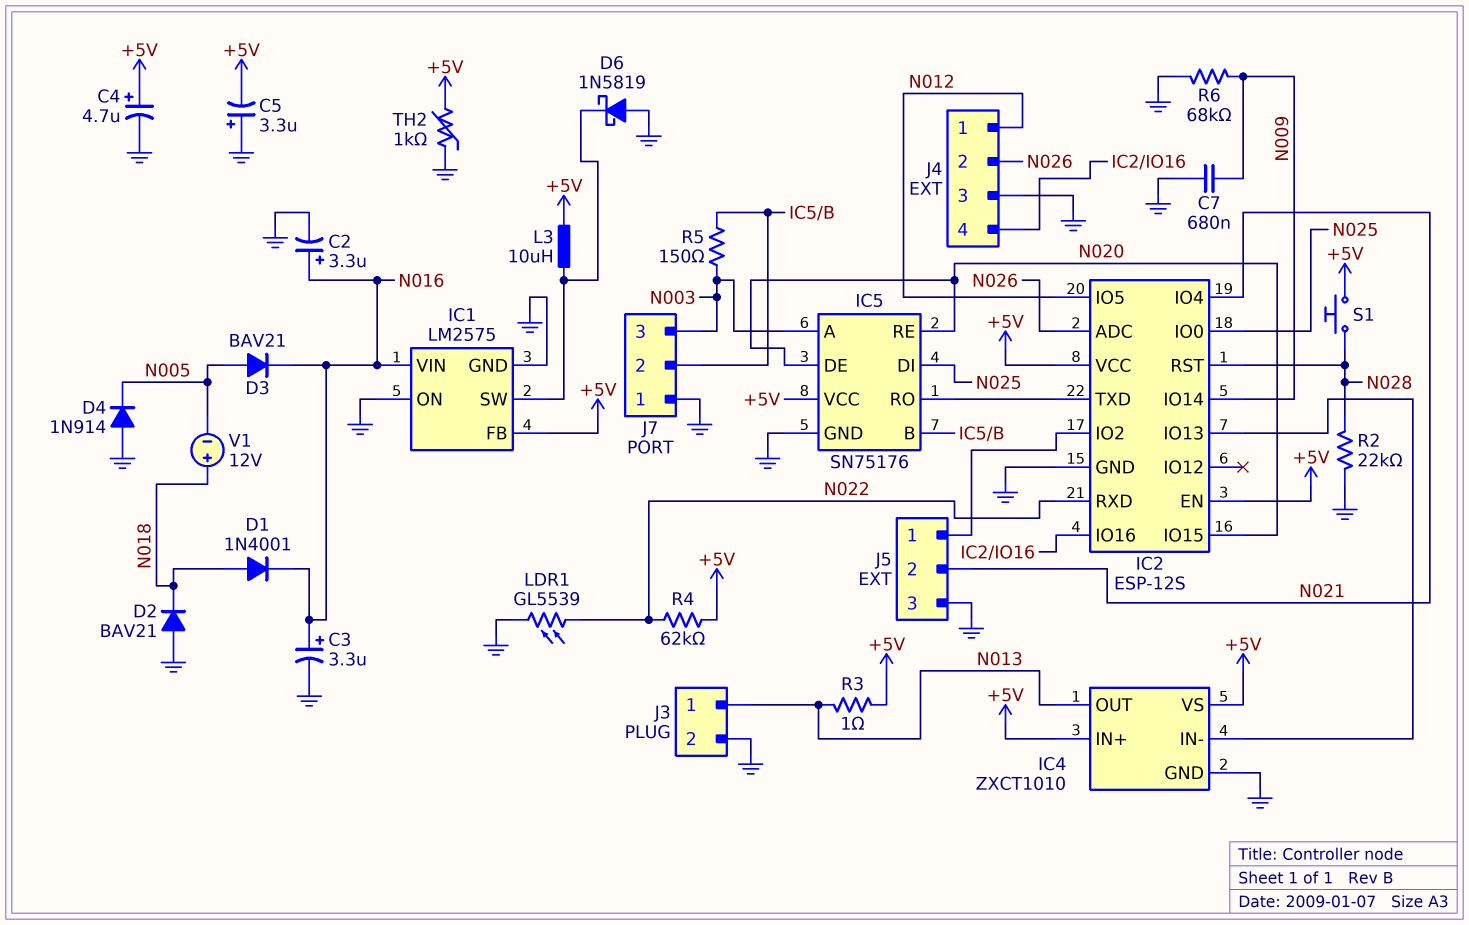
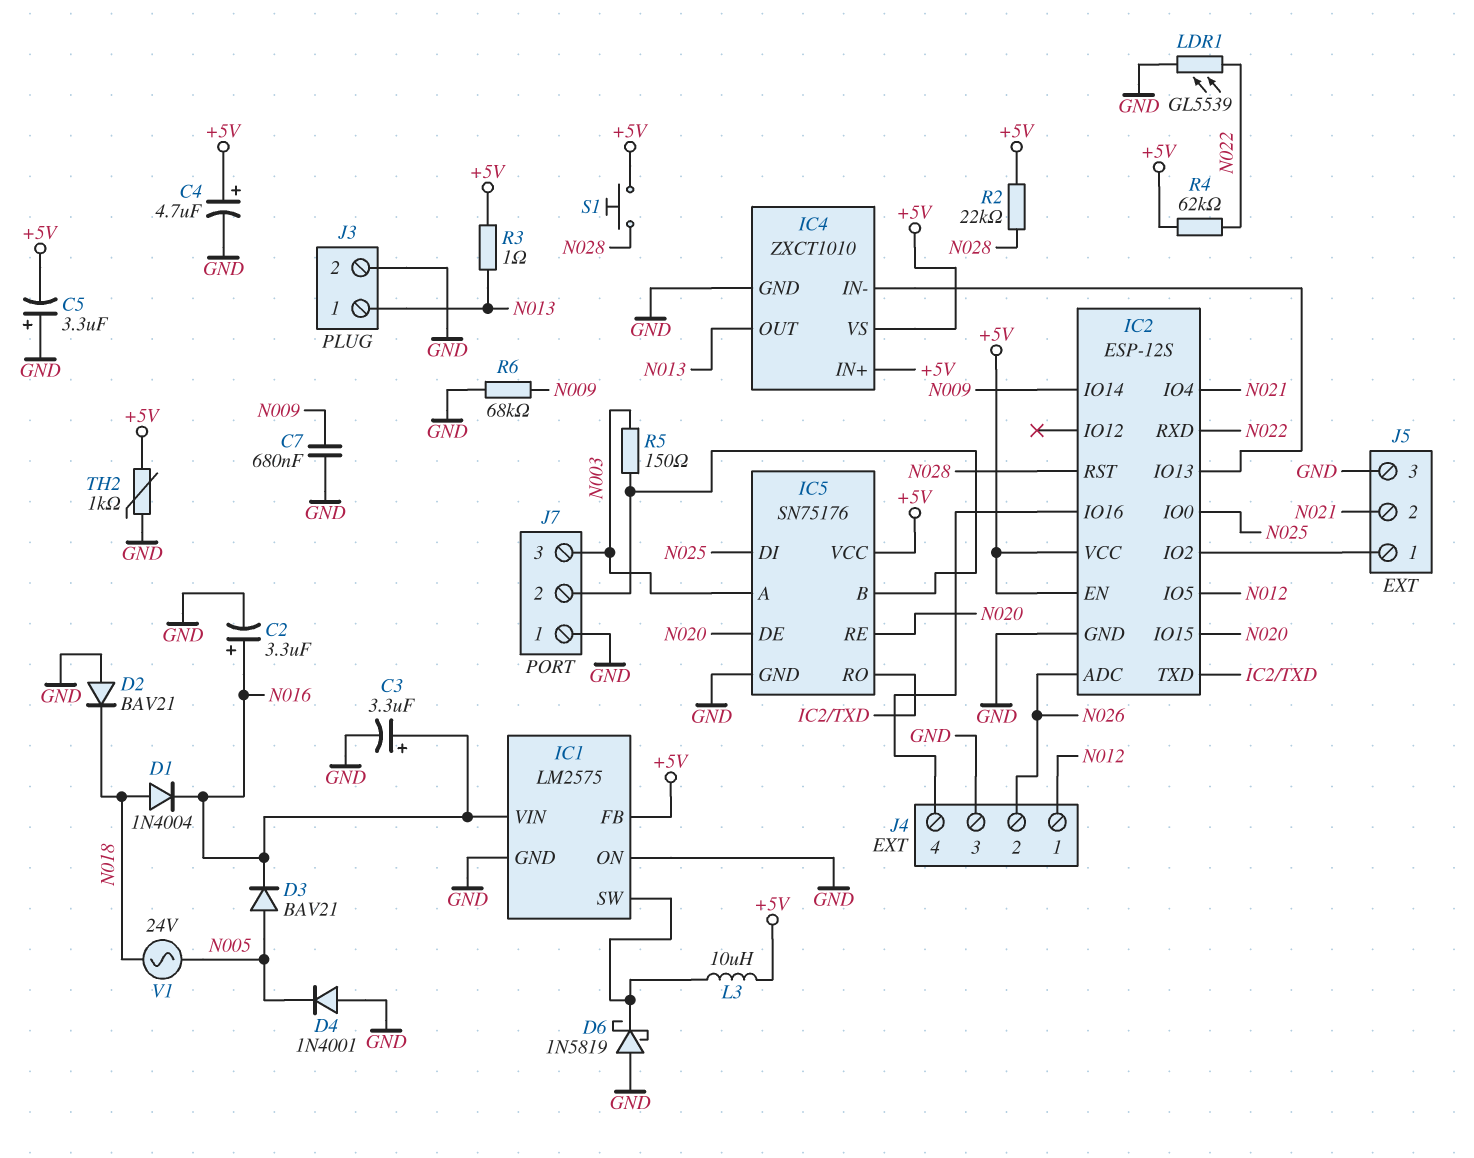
D1: diode 1N4001 (A N018, K N016) -> diode 1N4004 (A N018, K N016)
D4: diode 1N914 (A GND, K N005) -> diode 1N4001 (A GND, K N005)
R2: 22k (GND, N028) -> 22k (+5V, N028)
V1: 12V (plus N018, minus N005) -> AC 24V (N005, N018)

